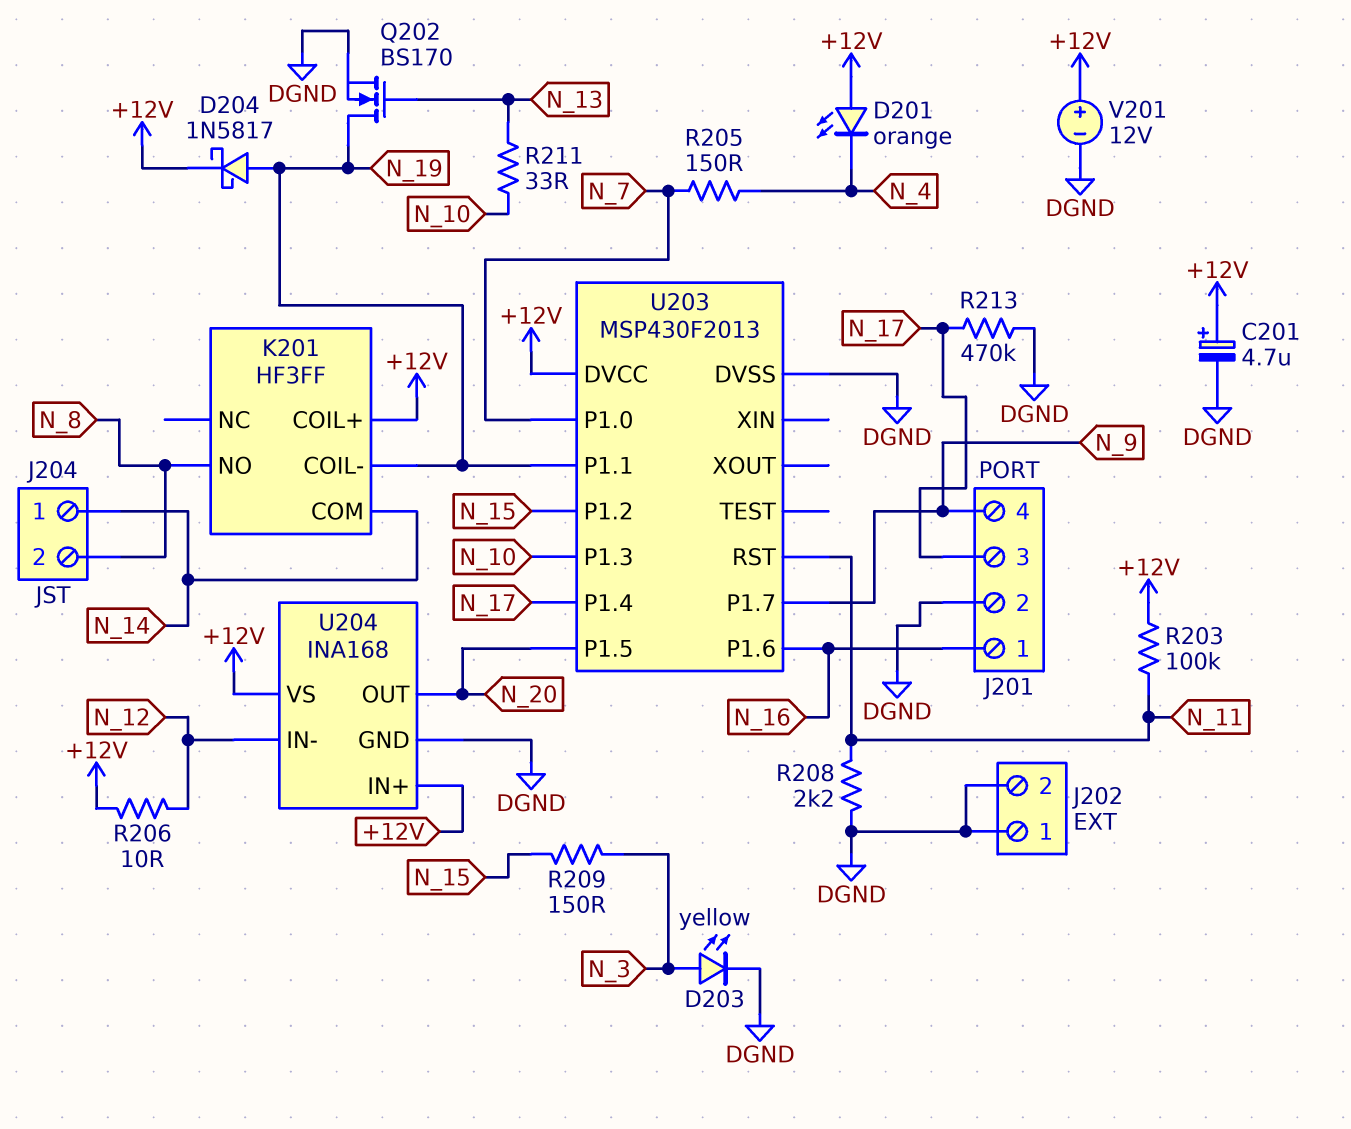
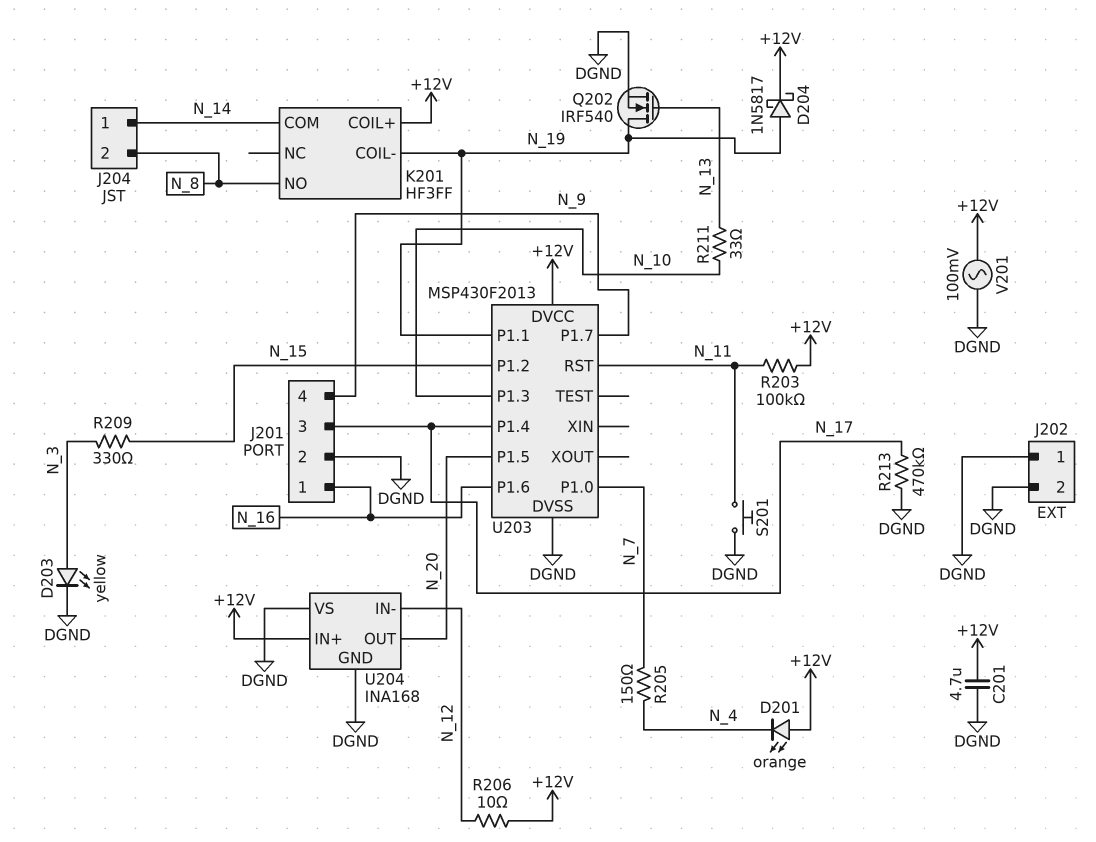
C201: 4.7uF (plus +12V, minus DGND) -> 4.7uF (+12V, DGND)
Q202: NMOS BS170 (G N_13, D N_19, S DGND) -> NMOS IRF540 (G N_13, D N_19, S DGND)
R208: 2.2k (DGND, N_11) -> none
R209: 150 (N_3, N_15) -> 330 (N_3, N_15)
S201: none -> button (DGND, N_11)
U204 pin VS: +12V -> DGND
V201: 12V (plus +12V, minus DGND) -> AC 100mV (+12V, DGND)

